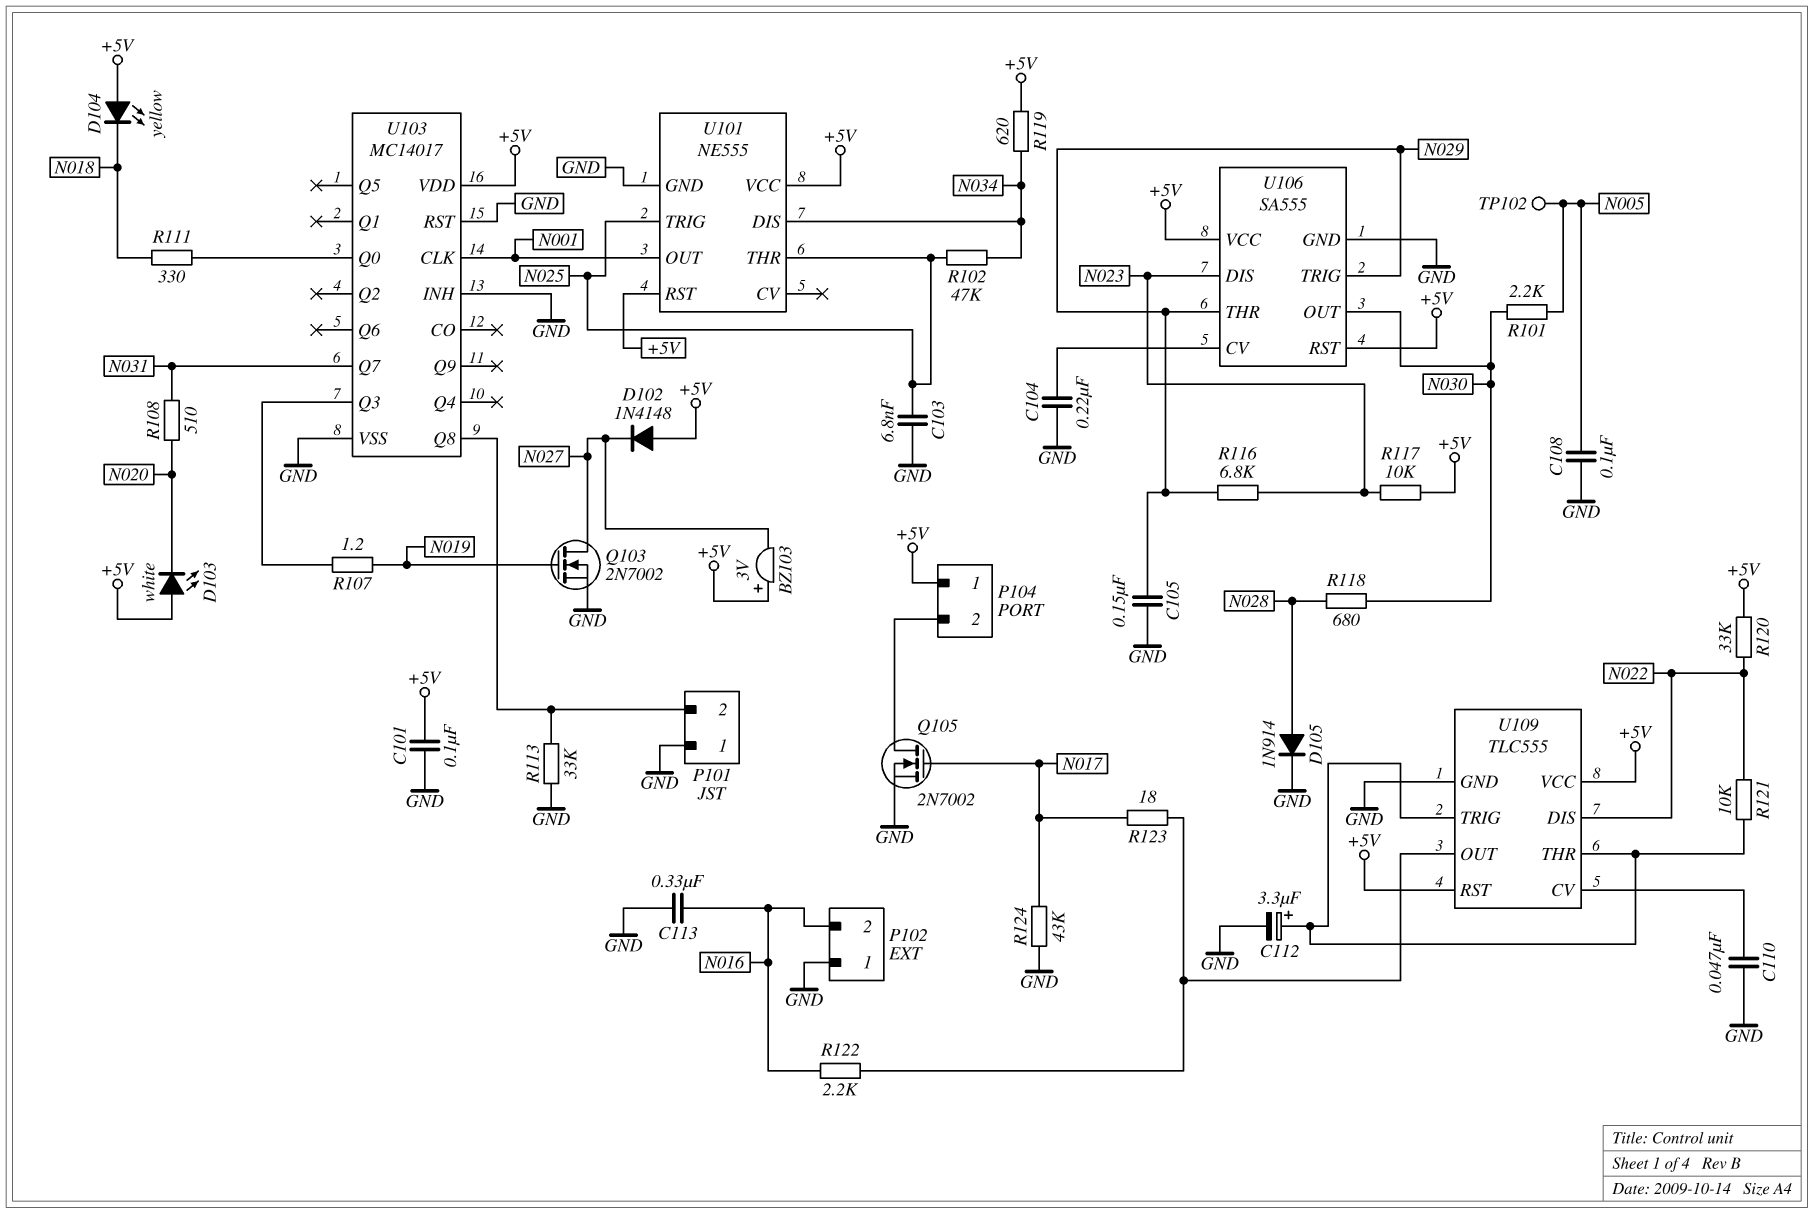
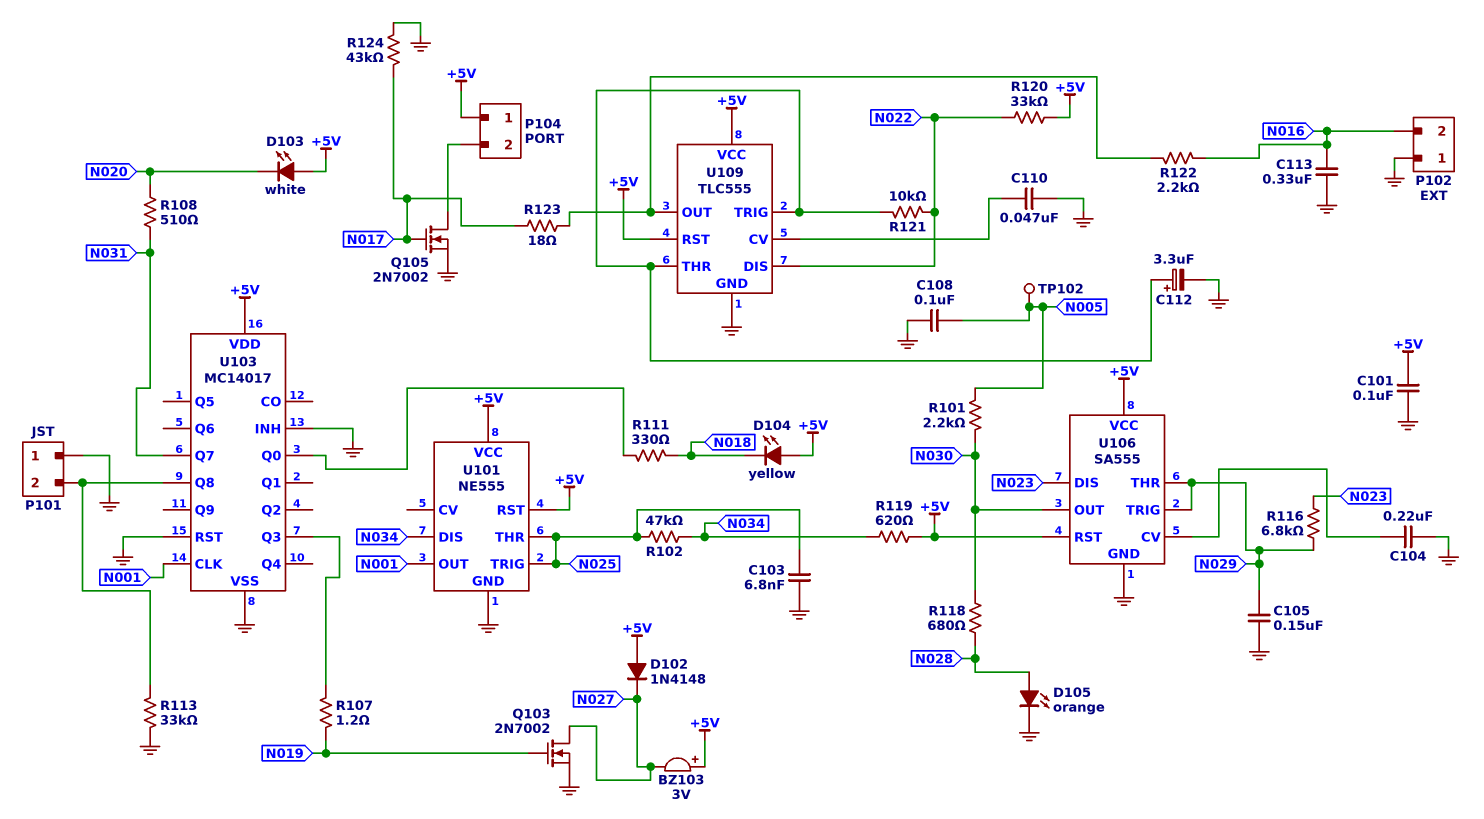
D105: diode 1N914 (A N028, K GND) -> LED orange (A N028, K GND)
R117: 10k (+5V, N023) -> none

